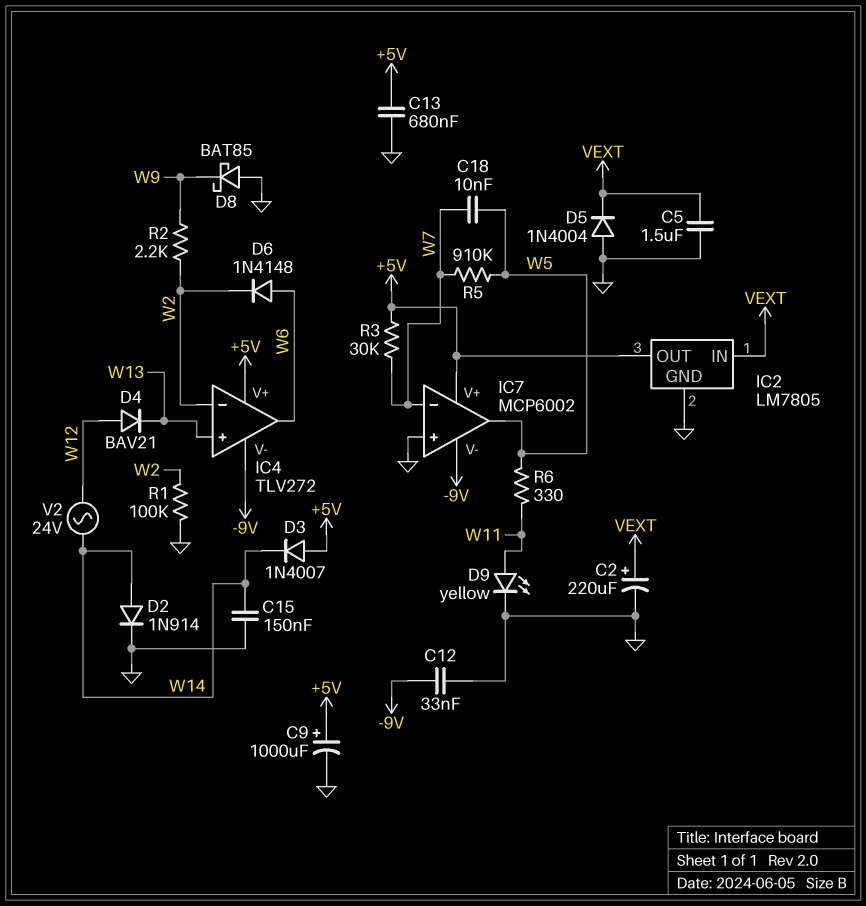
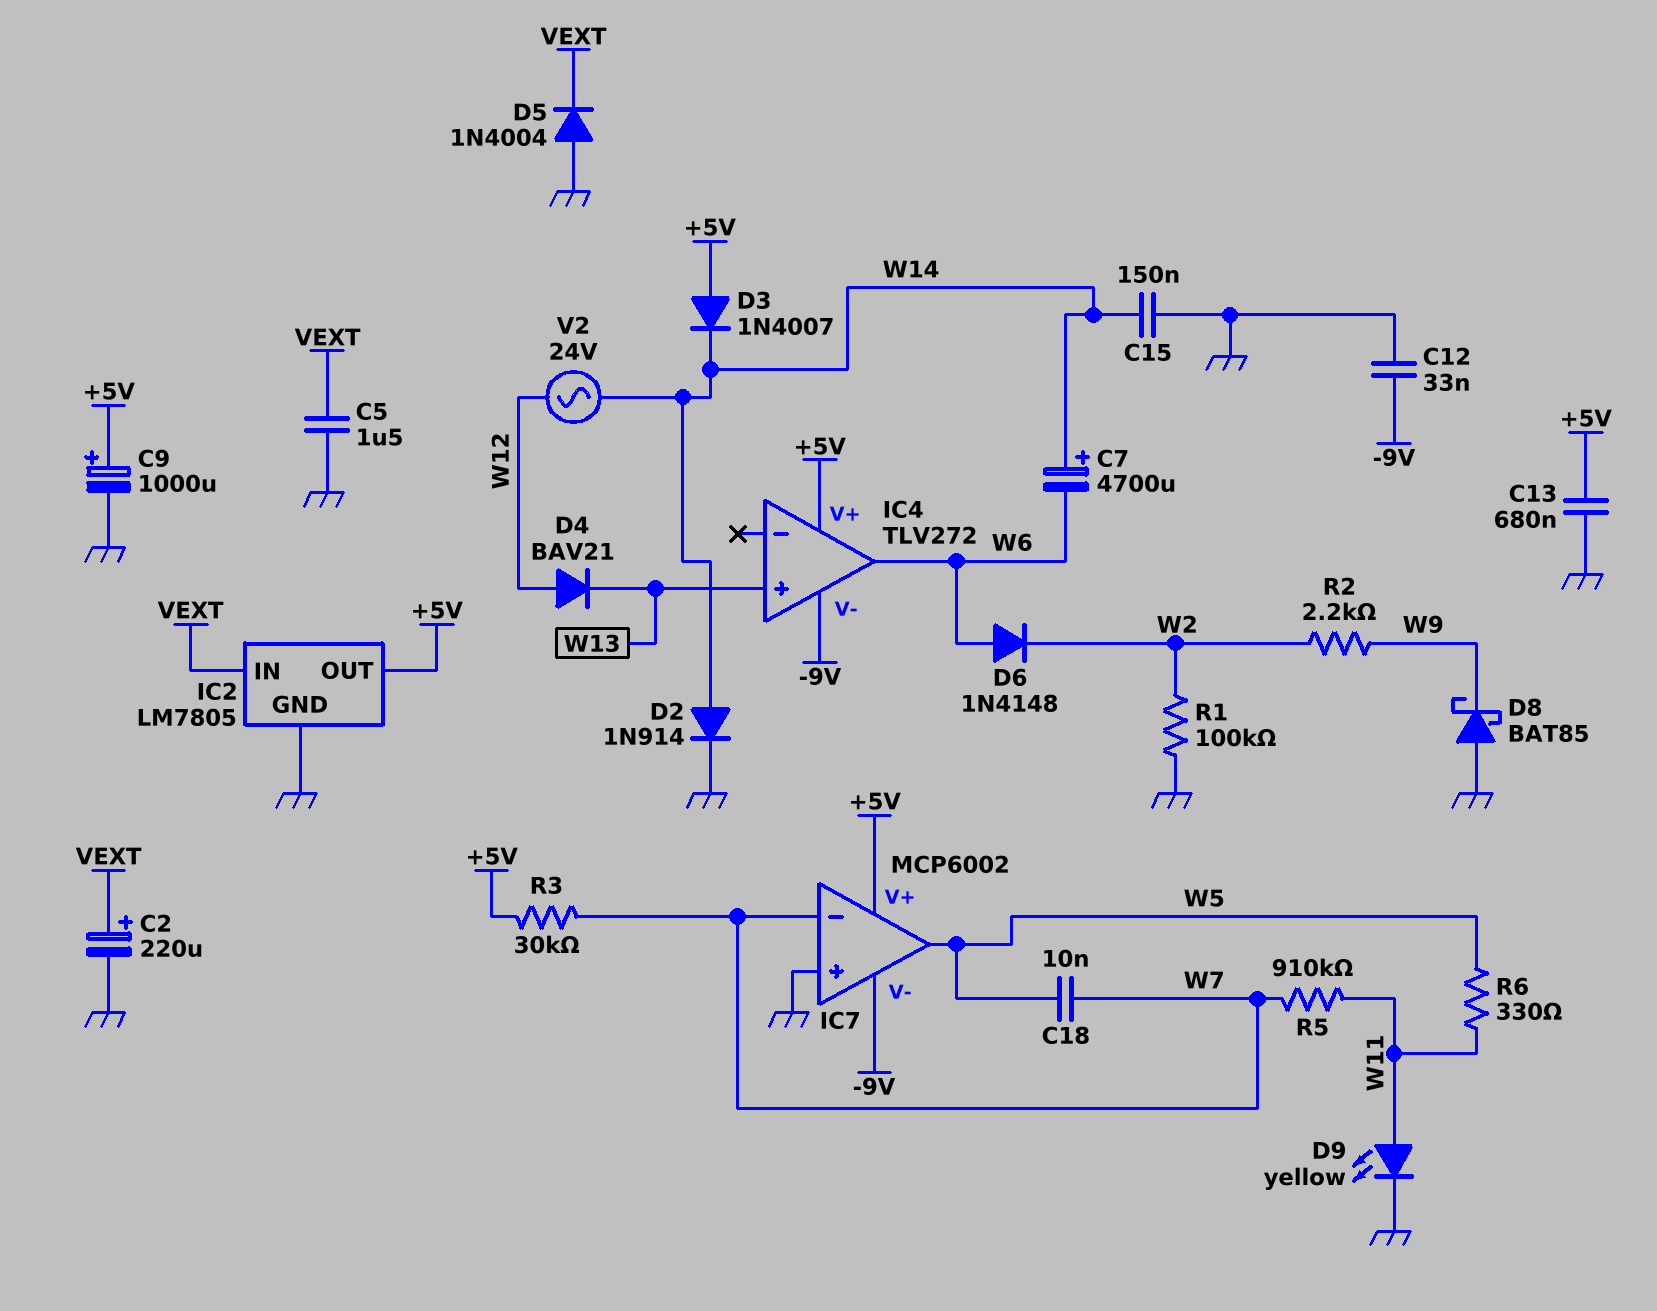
C7: none -> 4700uF (plus W14, minus W6)
IC4 pin in-: W2 -> none
R5: 910k (W5, W7) -> 910k (W7, W11)

